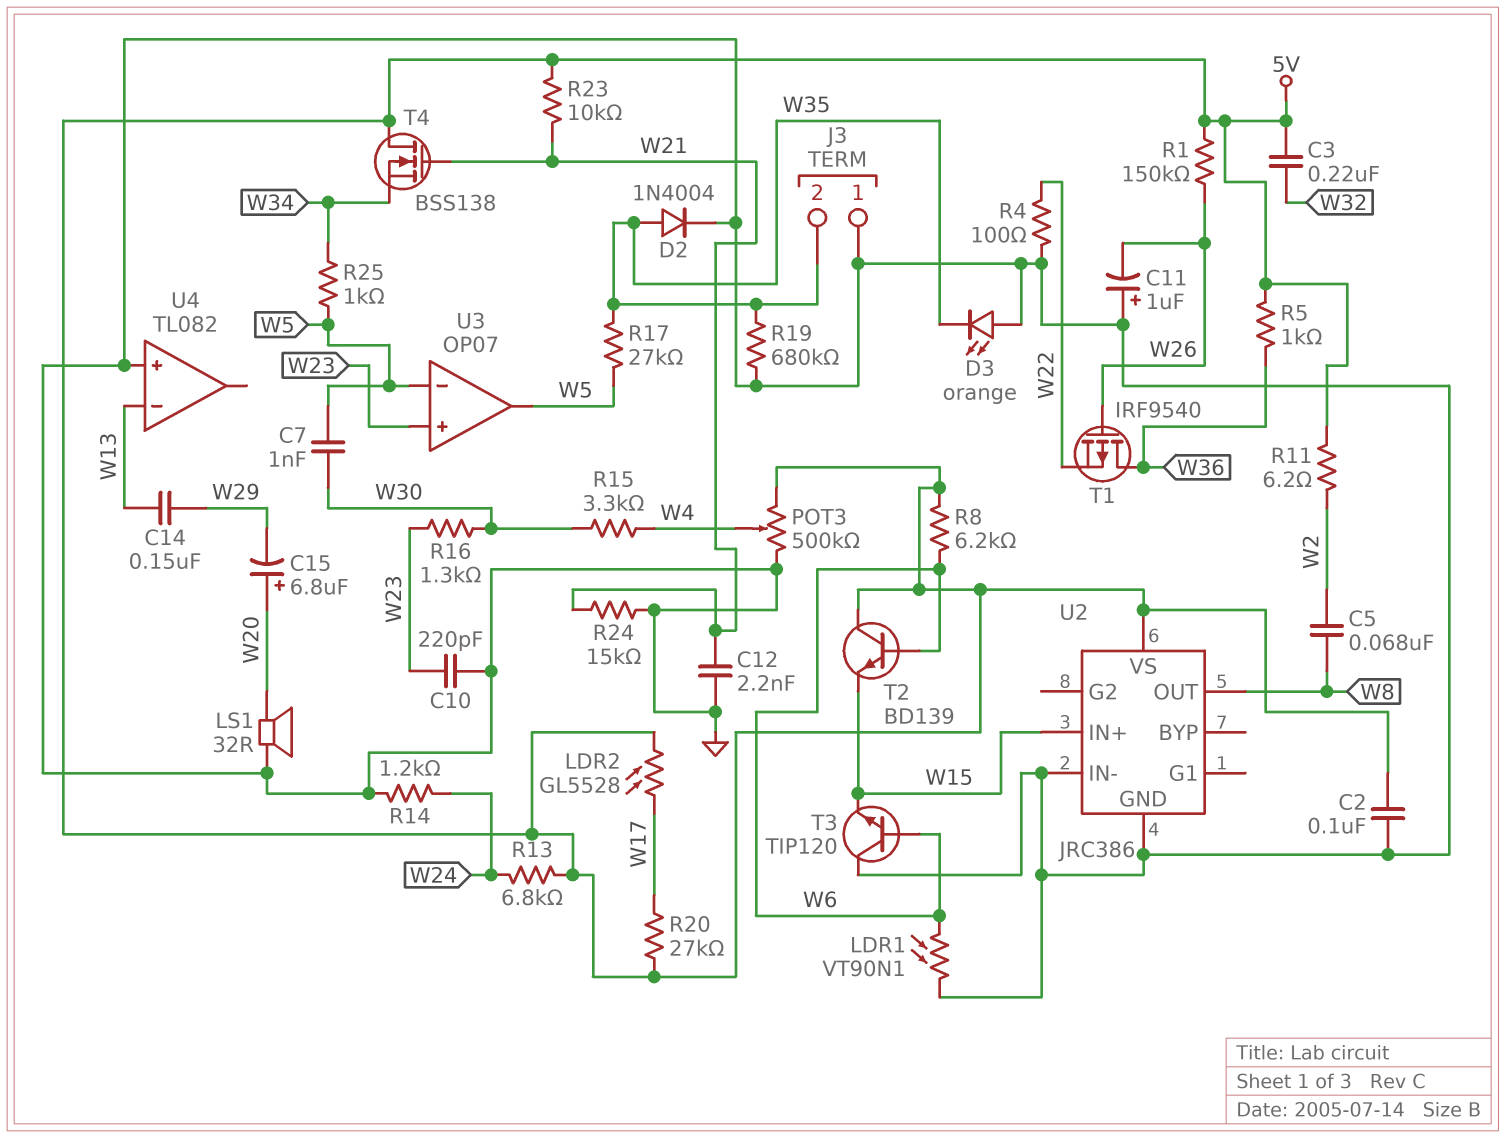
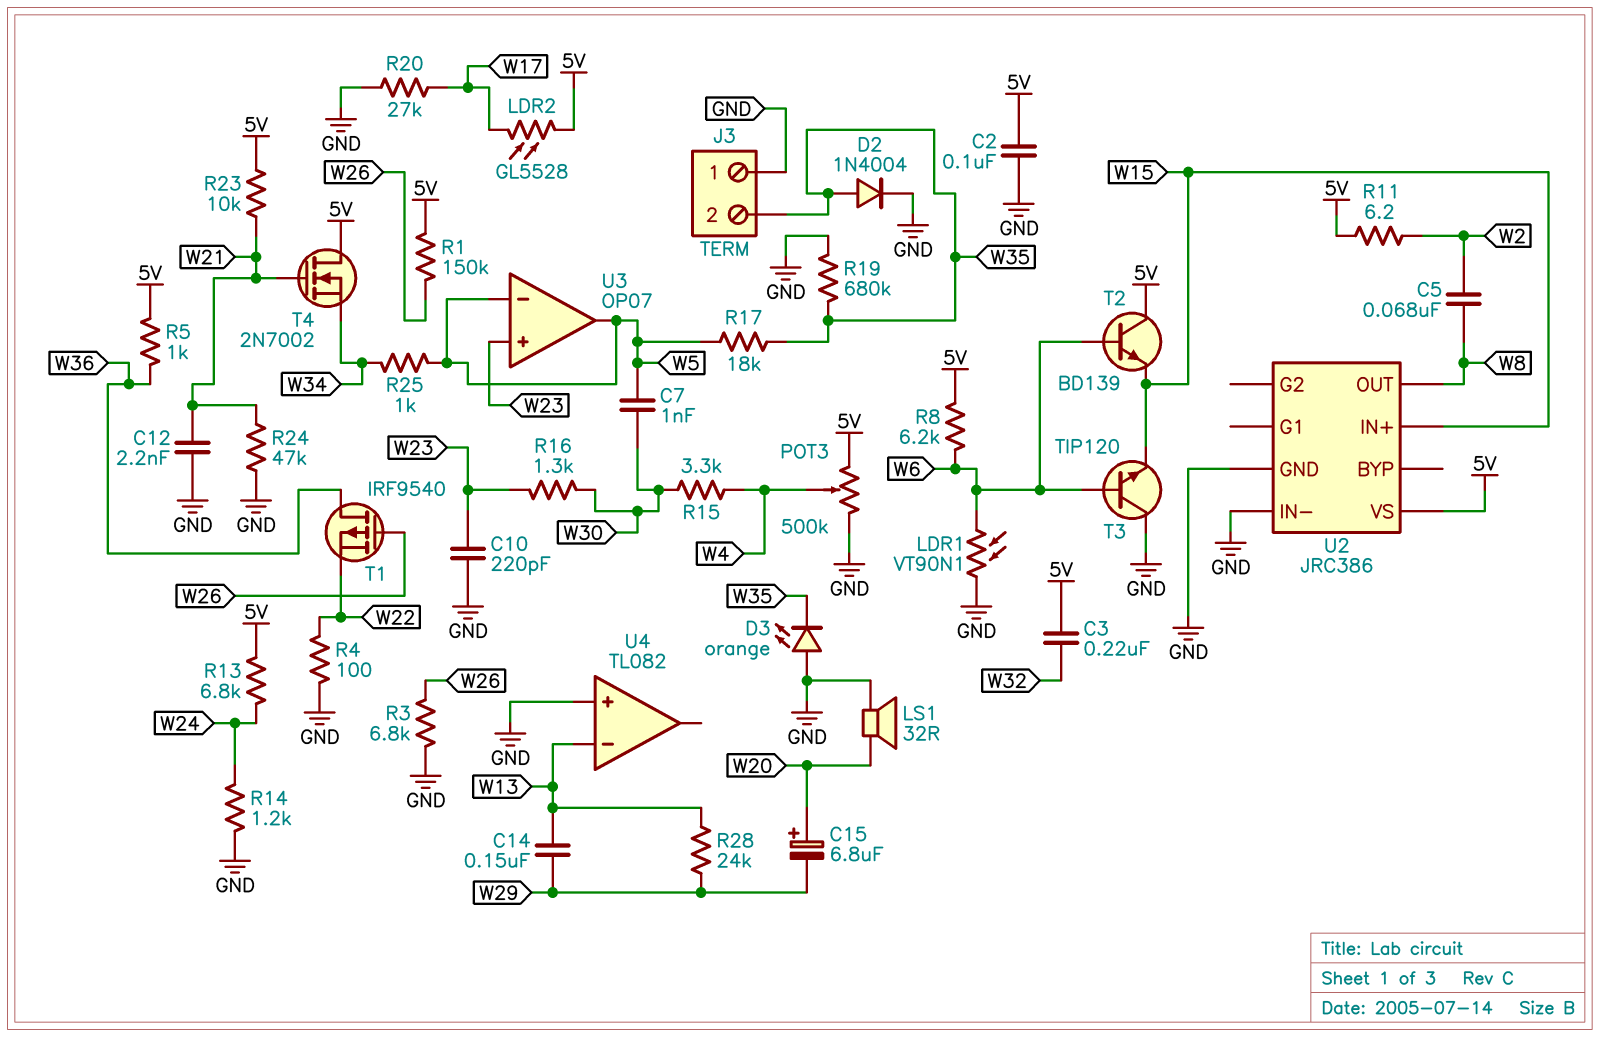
C11: 1uF (plus GND, minus W26) -> none
R3: none -> 6.8k (GND, W26)
R17: 27k (W5, W35) -> 18k (W5, W35)
R20: 27k (5V, W17) -> 27k (GND, W17)
R24: 15k (GND, W21) -> 47k (GND, W21)
R28: none -> 24k (W13, W29)
T4: NMOS BSS138 (G W21, D 5V, S W34) -> NMOS 2N7002 (G W21, D 5V, S W34)

